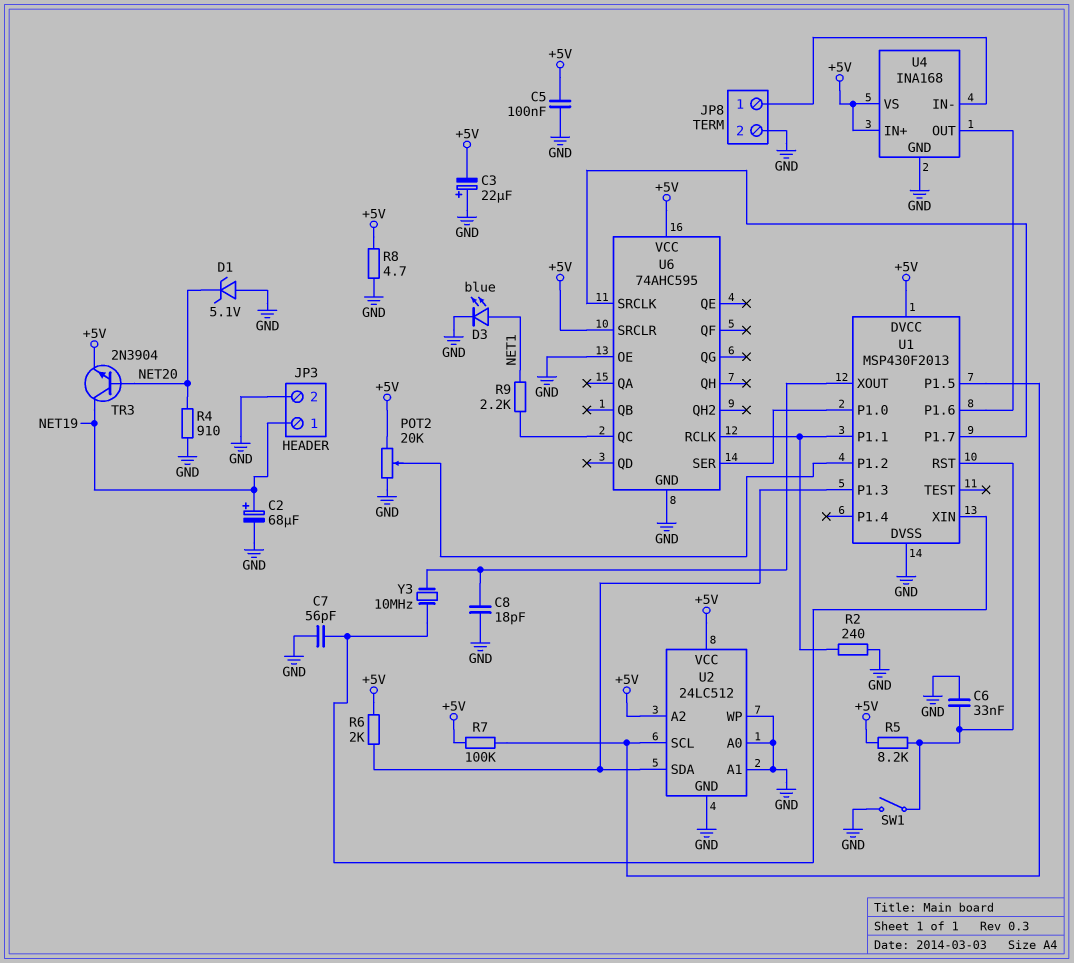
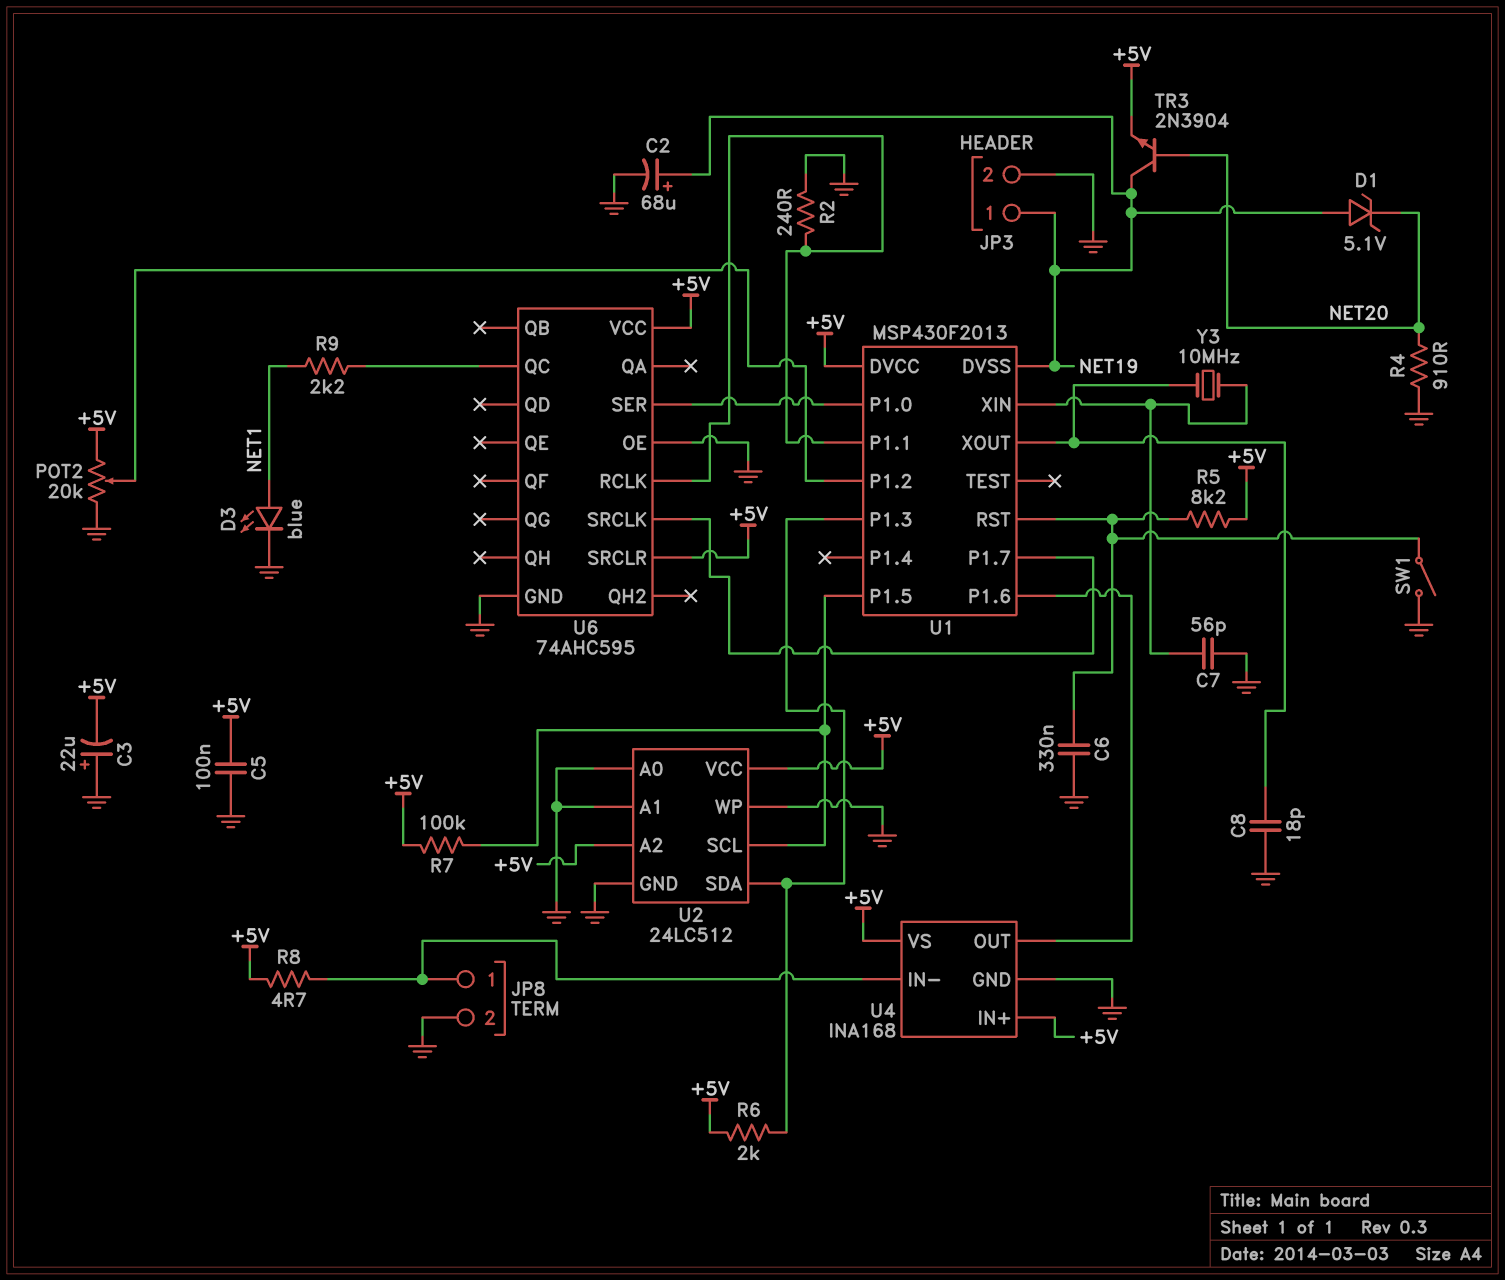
C6: 33nF (GND, U1/RST) -> 330nF (GND, U1/RST)
D1: zener 5.1V (A GND, K NET20) -> zener 5.1V (A NET19, K NET20)
R8: 4.7 (+5V, GND) -> 4.7 (+5V, JP8/1)
U1 pin DVSS: GND -> NET19

